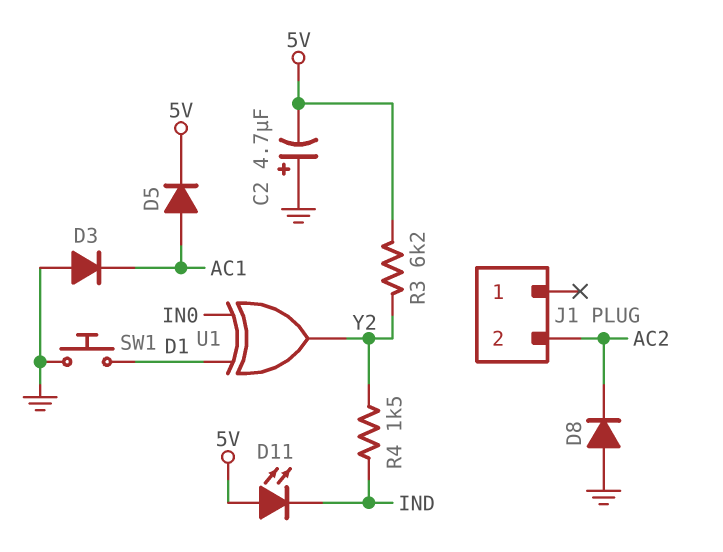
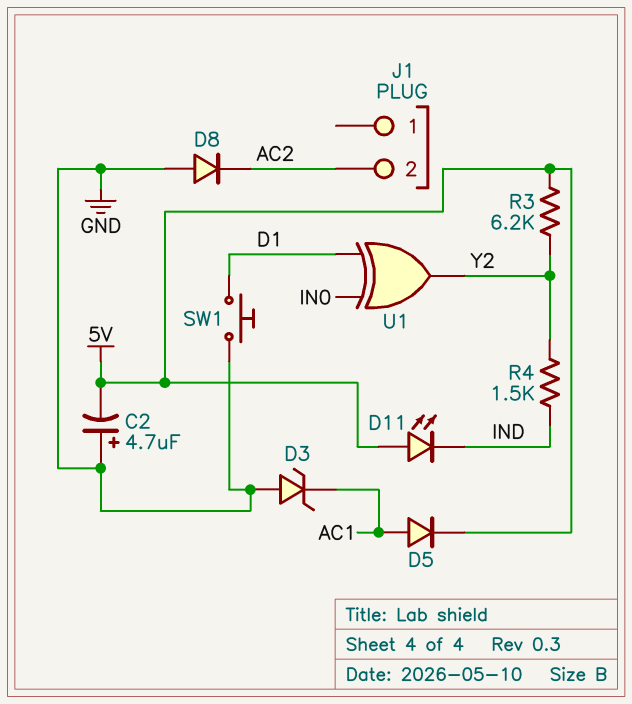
D3: diode (A GND, K AC1) -> zener (A GND, K AC1)

